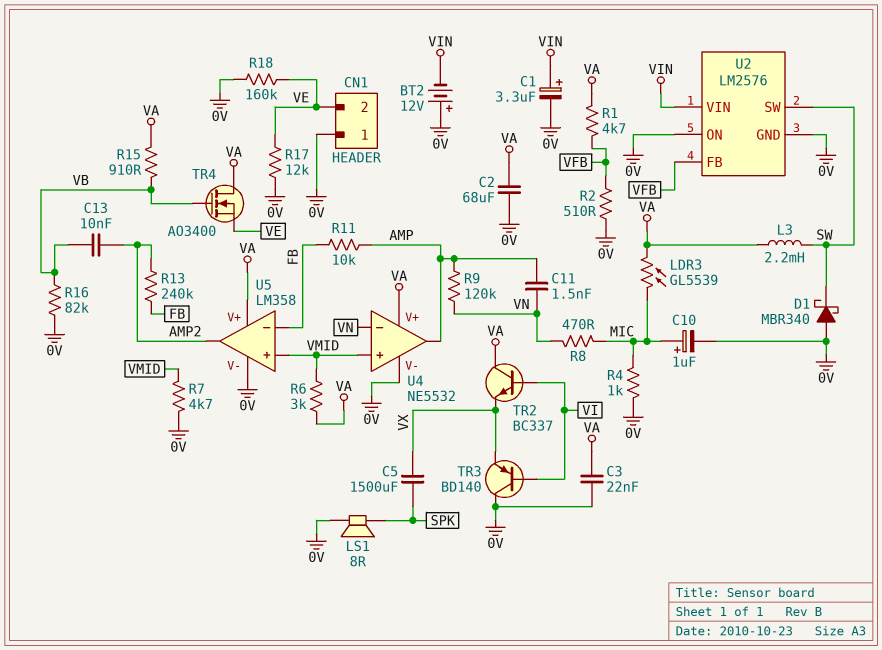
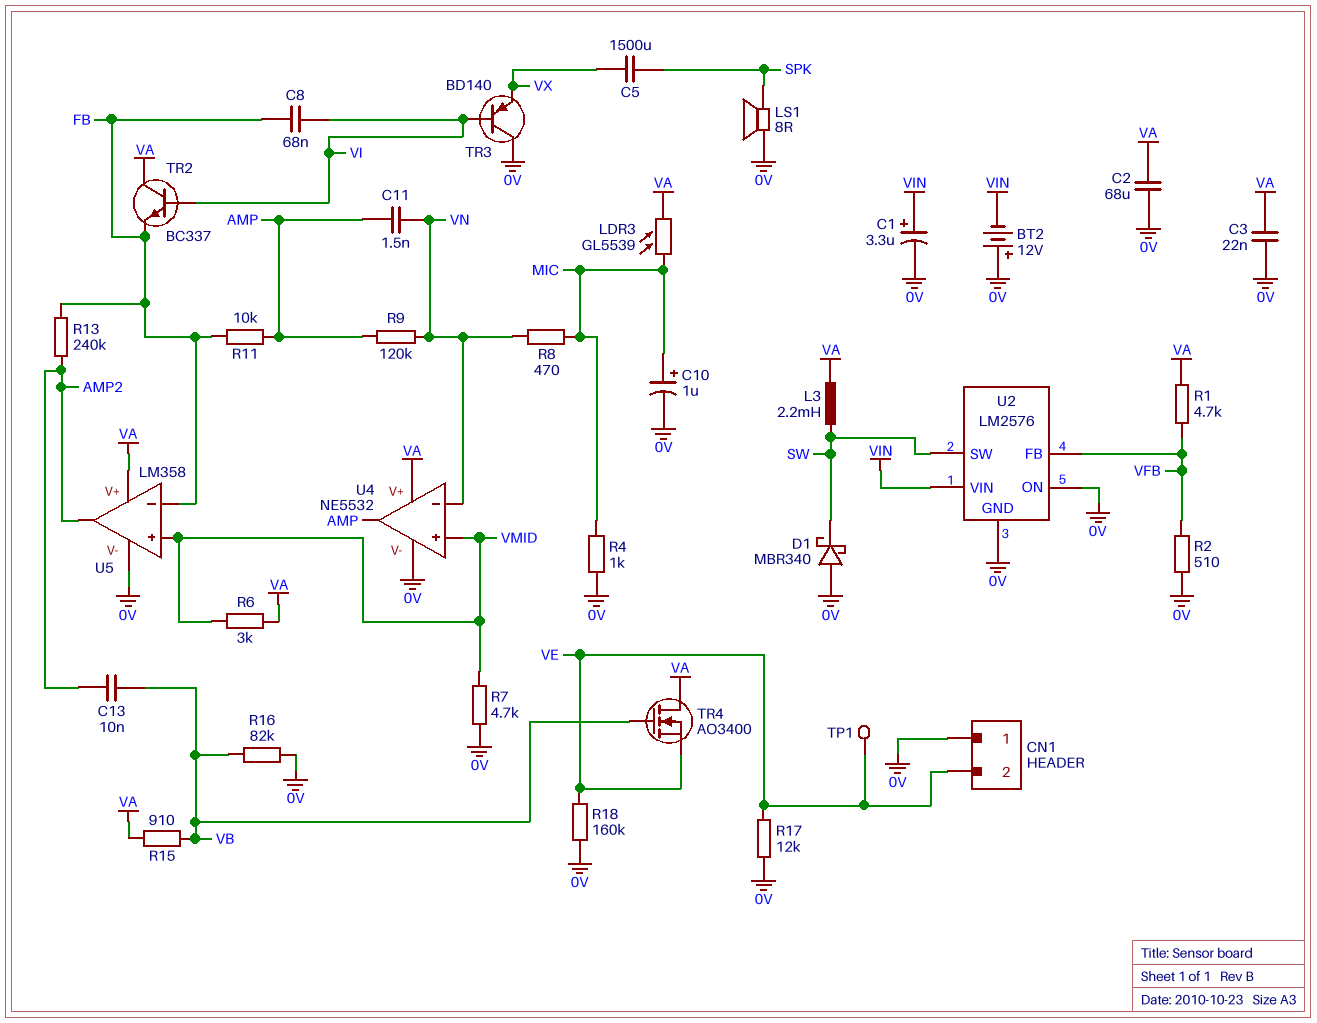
C8: none -> 68nF (FB, VI)
TP1: none -> test point (VE)
TR2: NPN BC337 (B VI, C VA, E VX) -> NPN BC337 (B VI, C VA, E FB)

